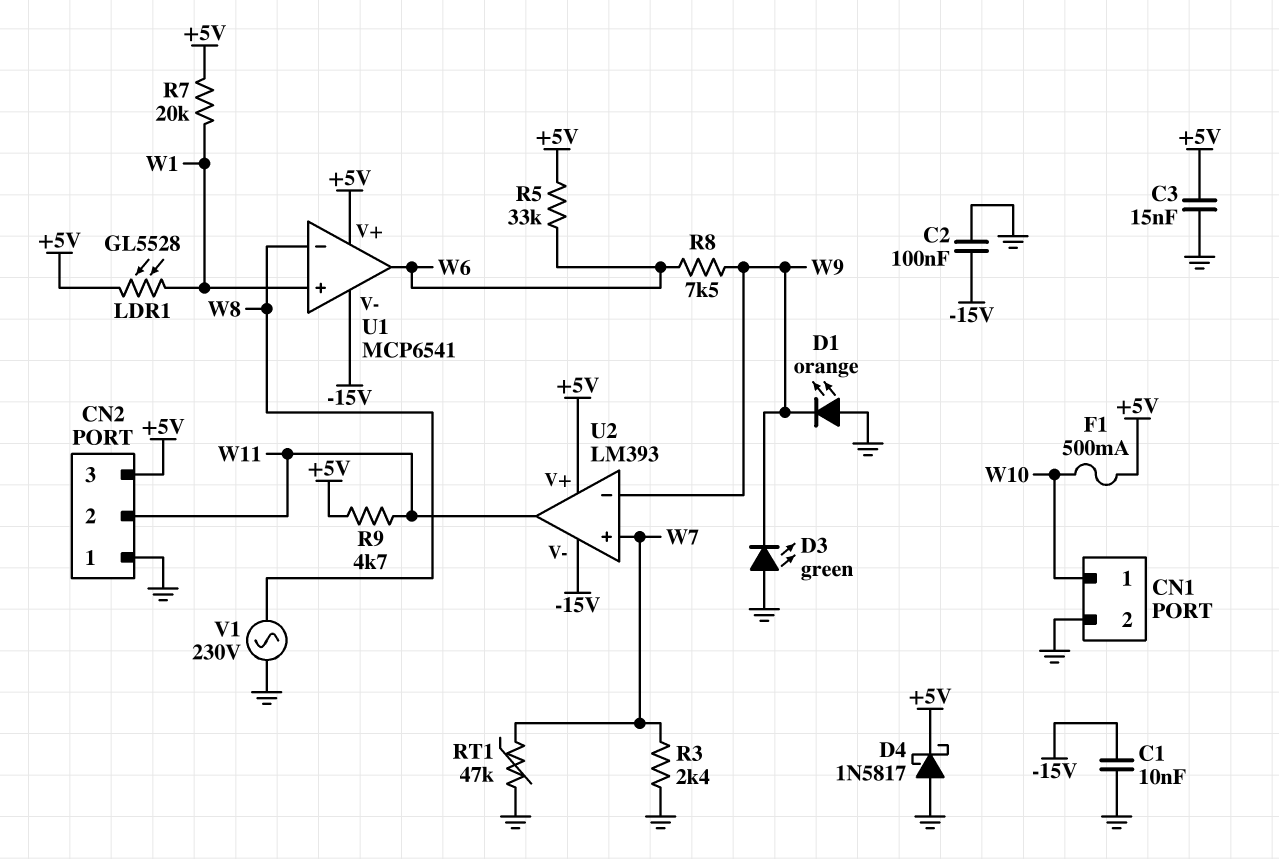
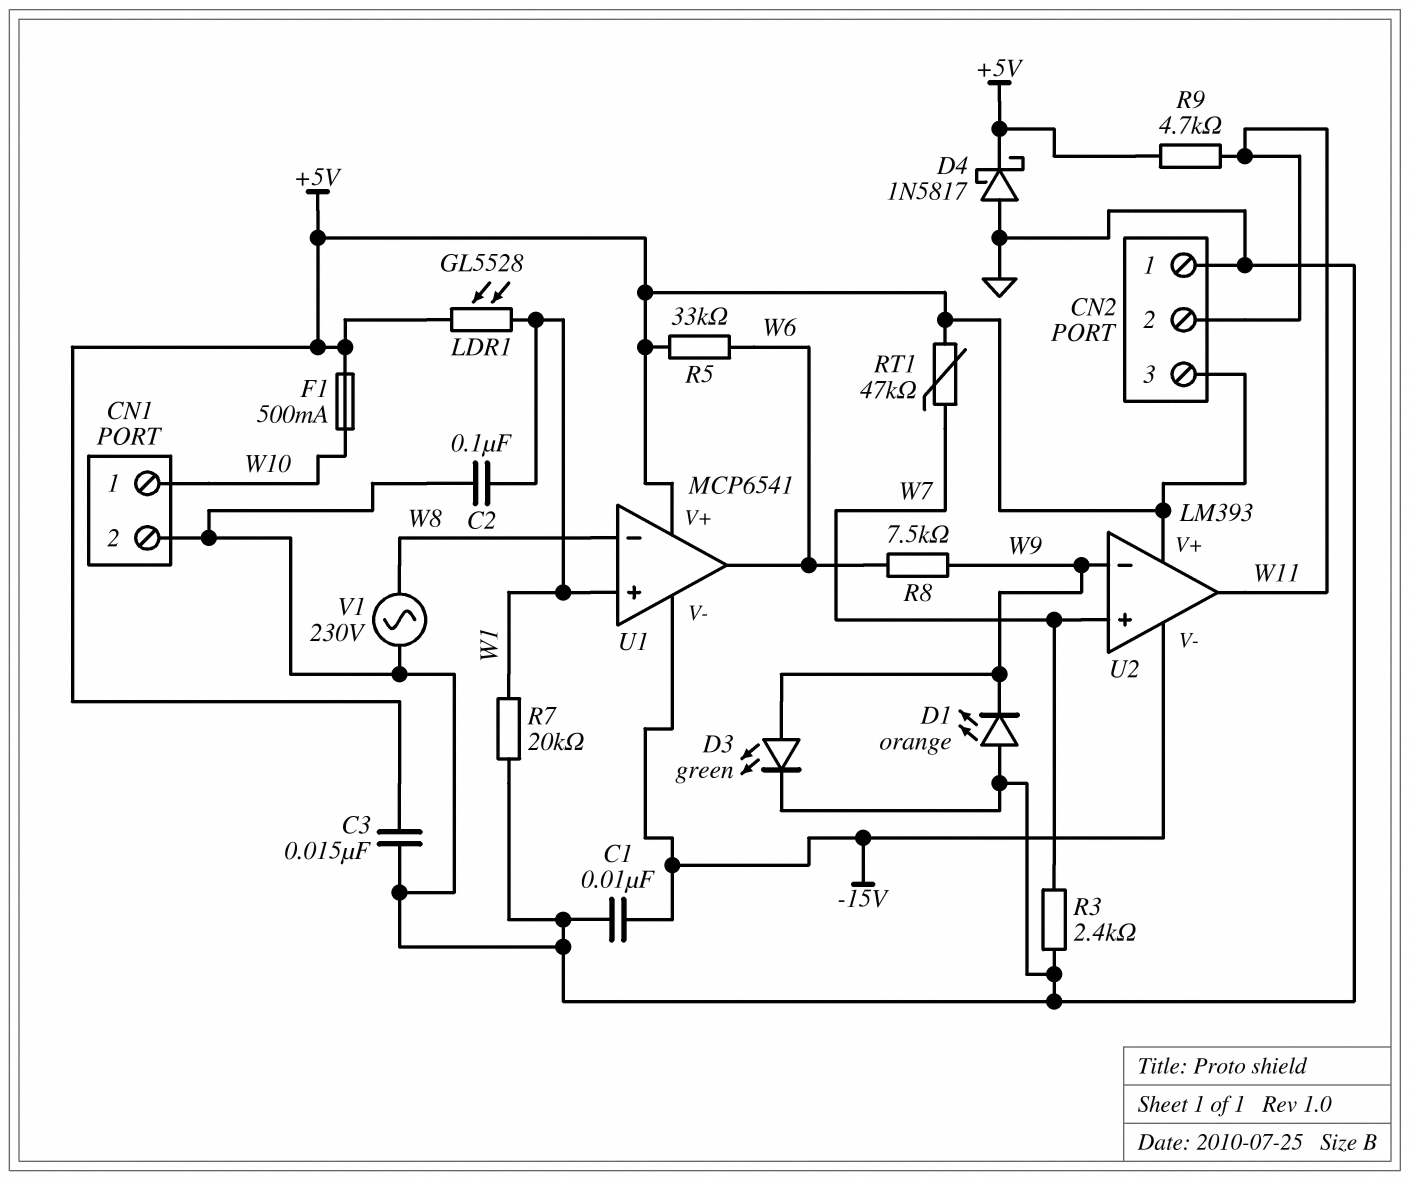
C2: 100nF (-15V, GND) -> 100nF (GND, W1)
D3: LED green (A GND, K W9) -> LED green (A W9, K GND)
R7: 20k (+5V, W1) -> 20k (GND, W1)
RT1: 47k (GND, W7) -> 47k (+5V, W7)

